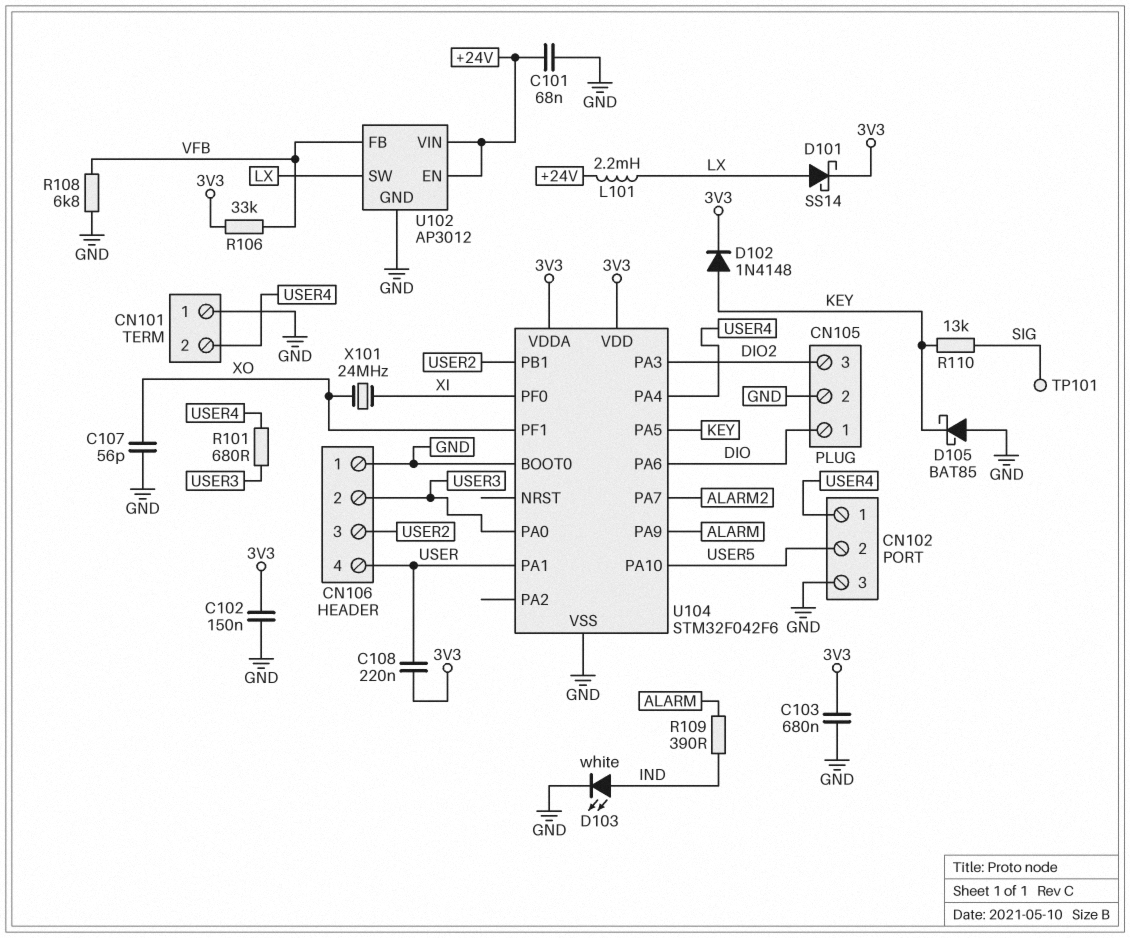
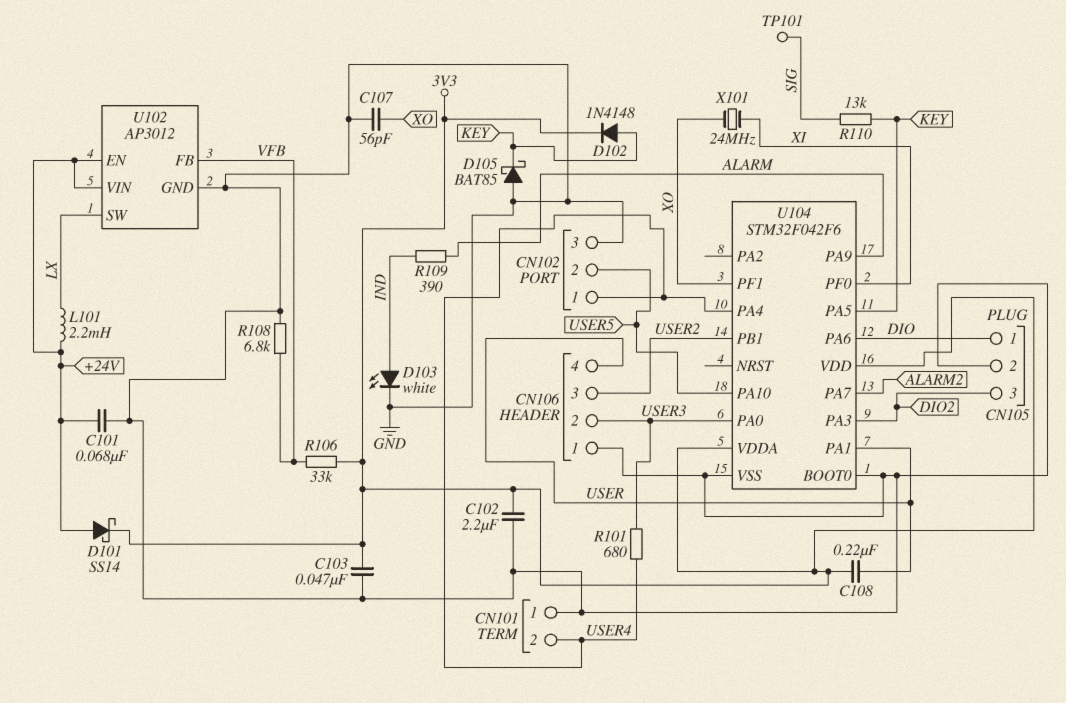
C102: 150nF (3V3, GND) -> 2.2uF (3V3, GND)
C103: 680nF (3V3, GND) -> 47nF (3V3, GND)
D101: schottky SS14 (A LX, K 3V3) -> schottky SS14 (A +24V, K 3V3)

